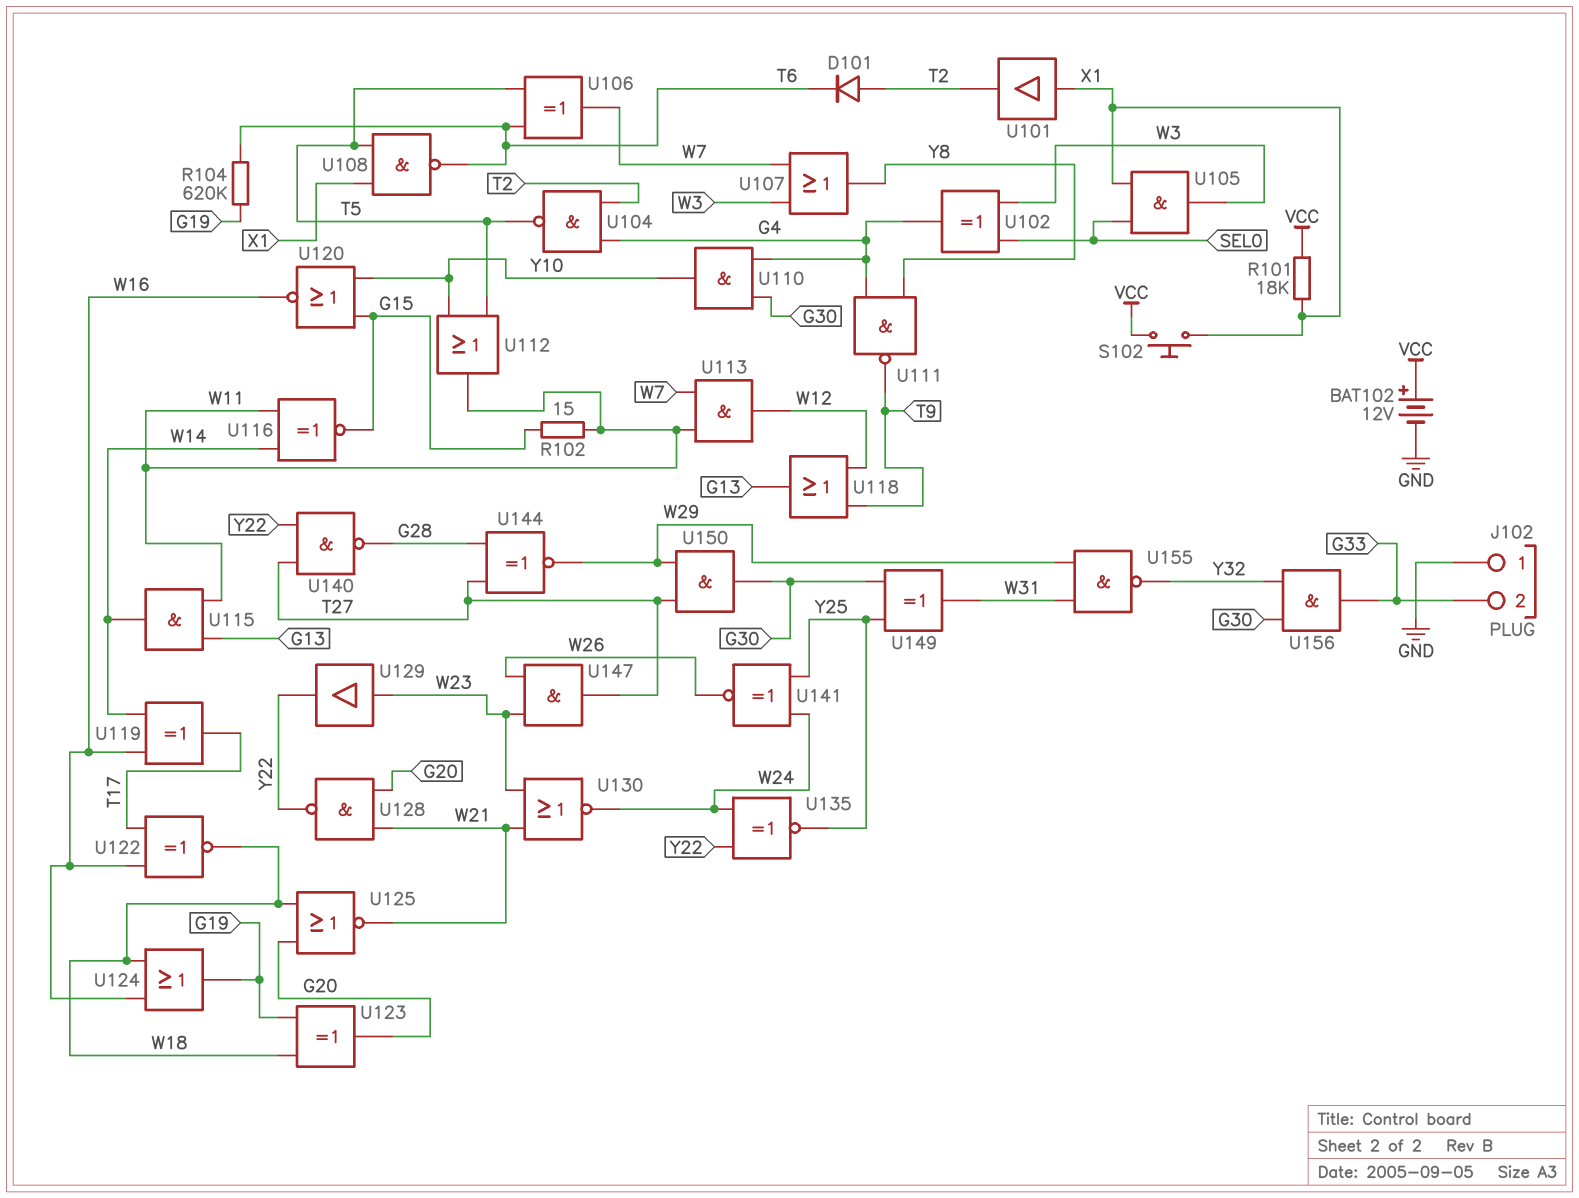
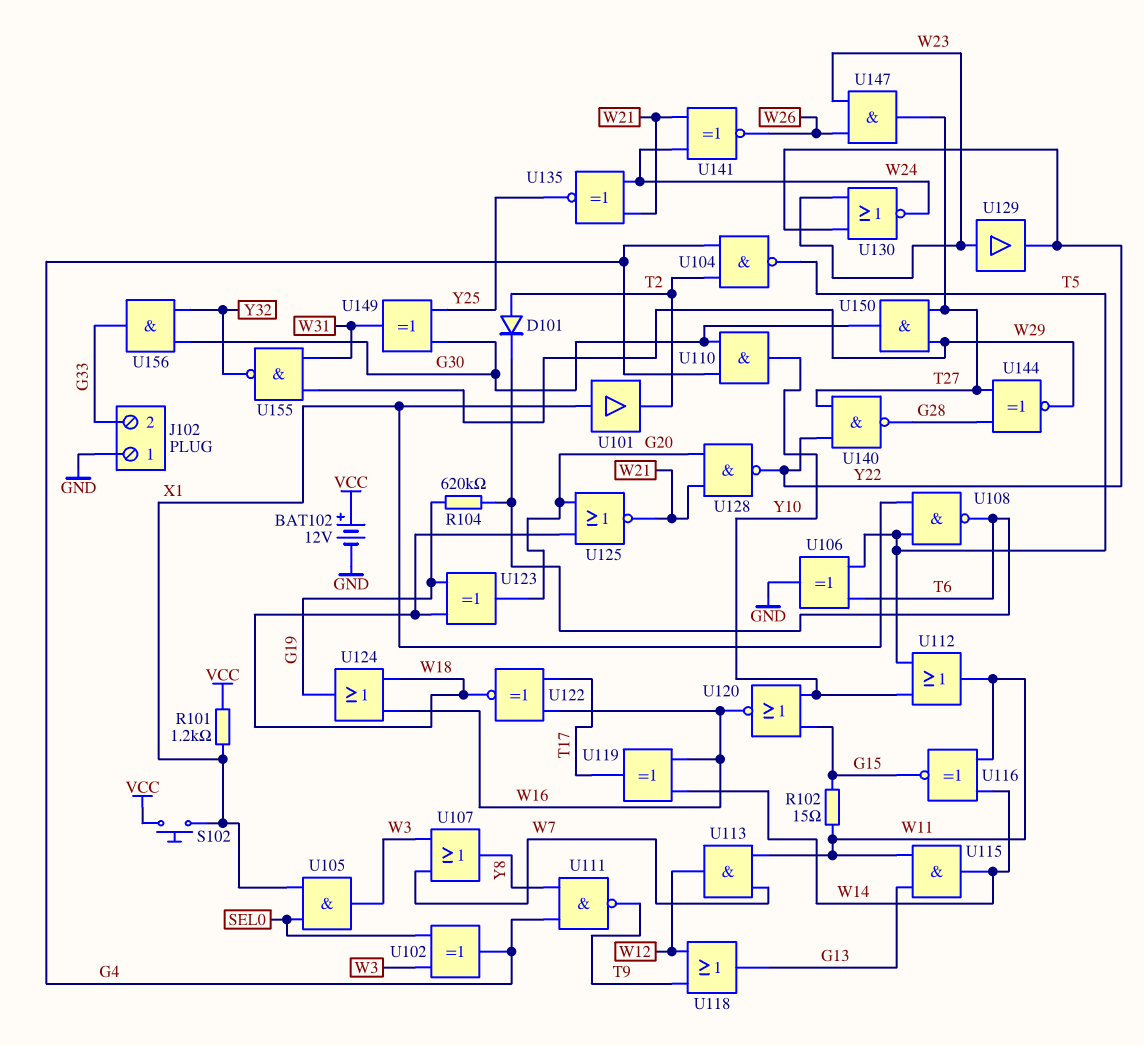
R101: 18k (VCC, X1) -> 1.2k (VCC, X1)
U106: XOR (in T5, in T6, out W7) -> XOR (in T5, in T6, out GND)
U130: NOR (in W21, in W23, out W24) -> NOR (in W23, in Y22, out W24)
U135: XNOR (in W24, in Y22, out Y25) -> XNOR (in W21, in W24, out Y25)
U141: XNOR (in W24, in Y25, out W26) -> XNOR (in W21, in W24, out W26)

